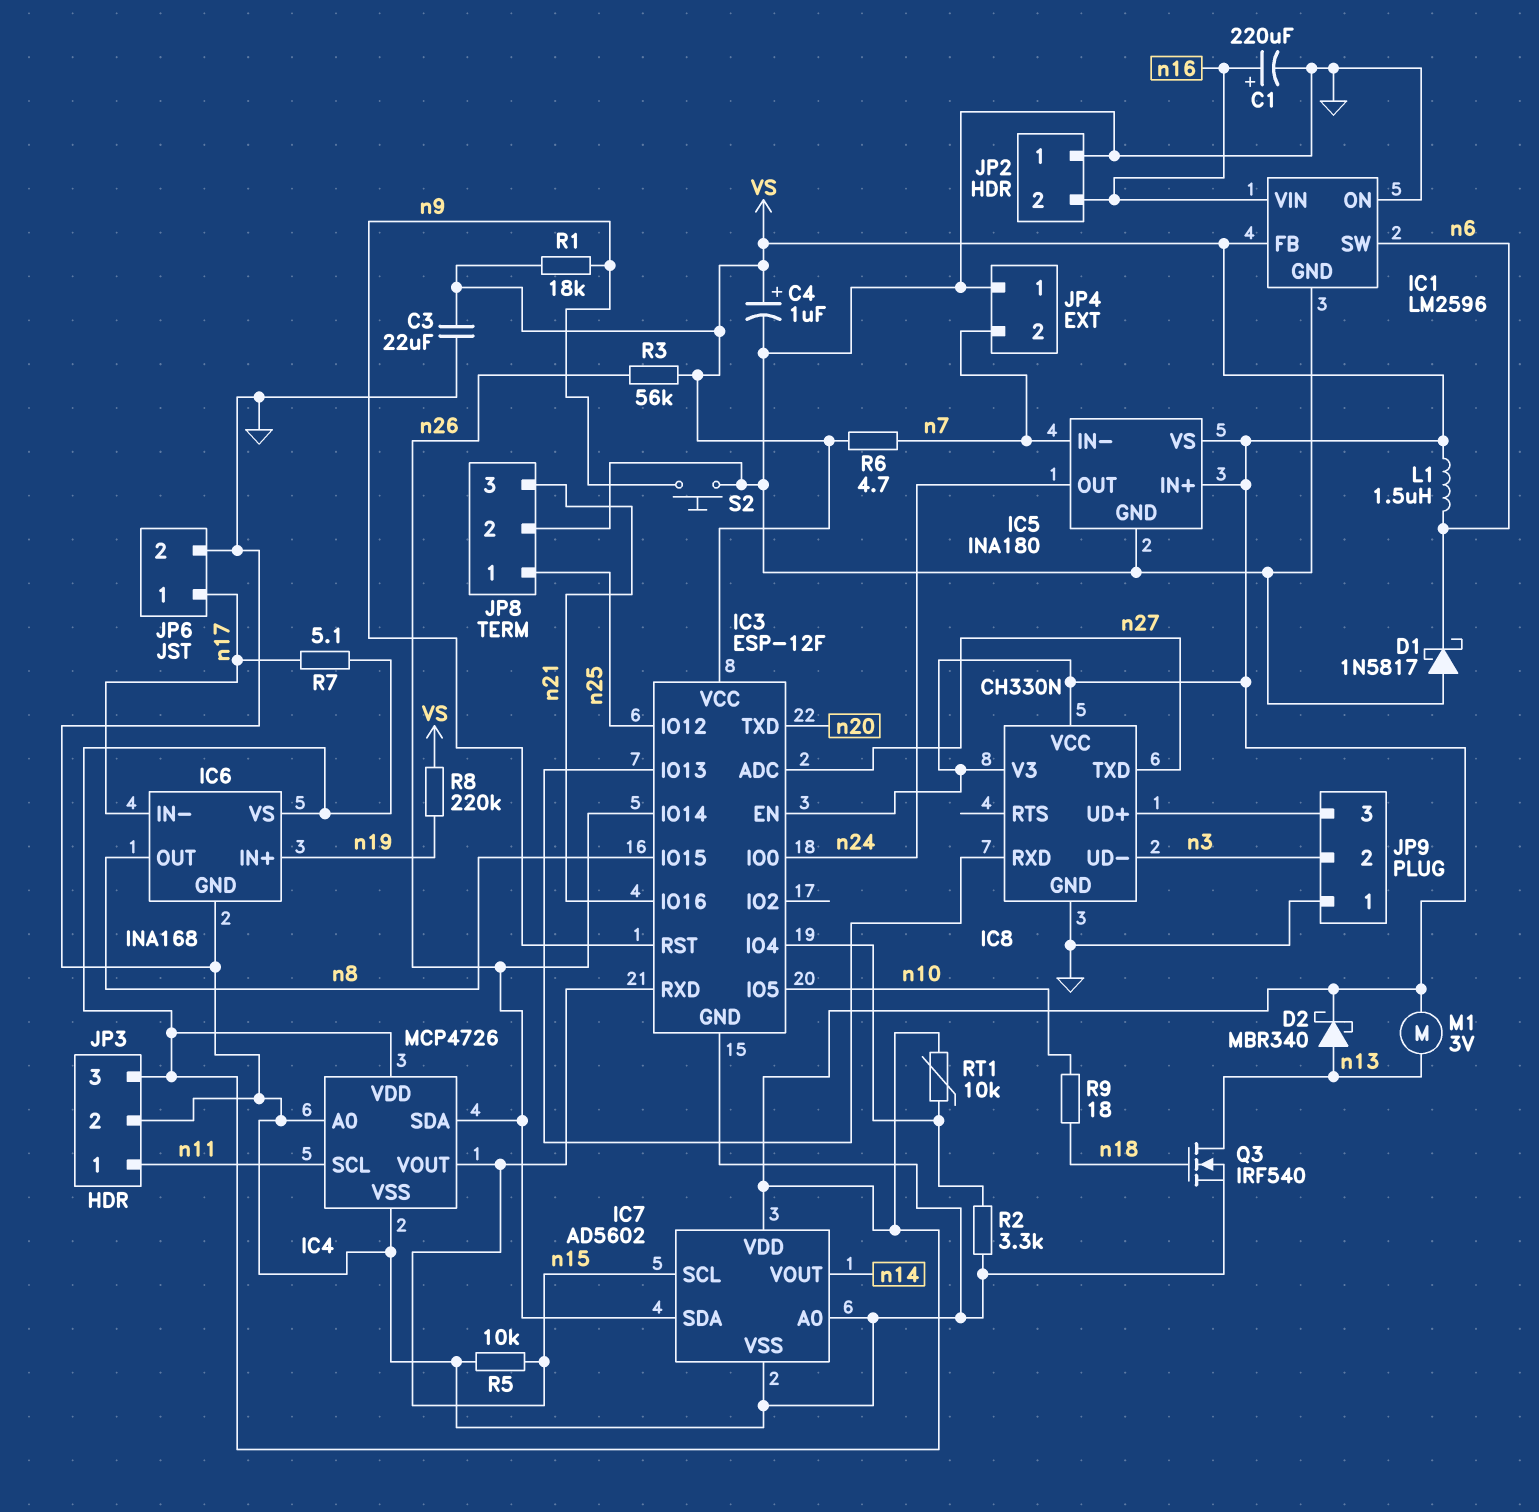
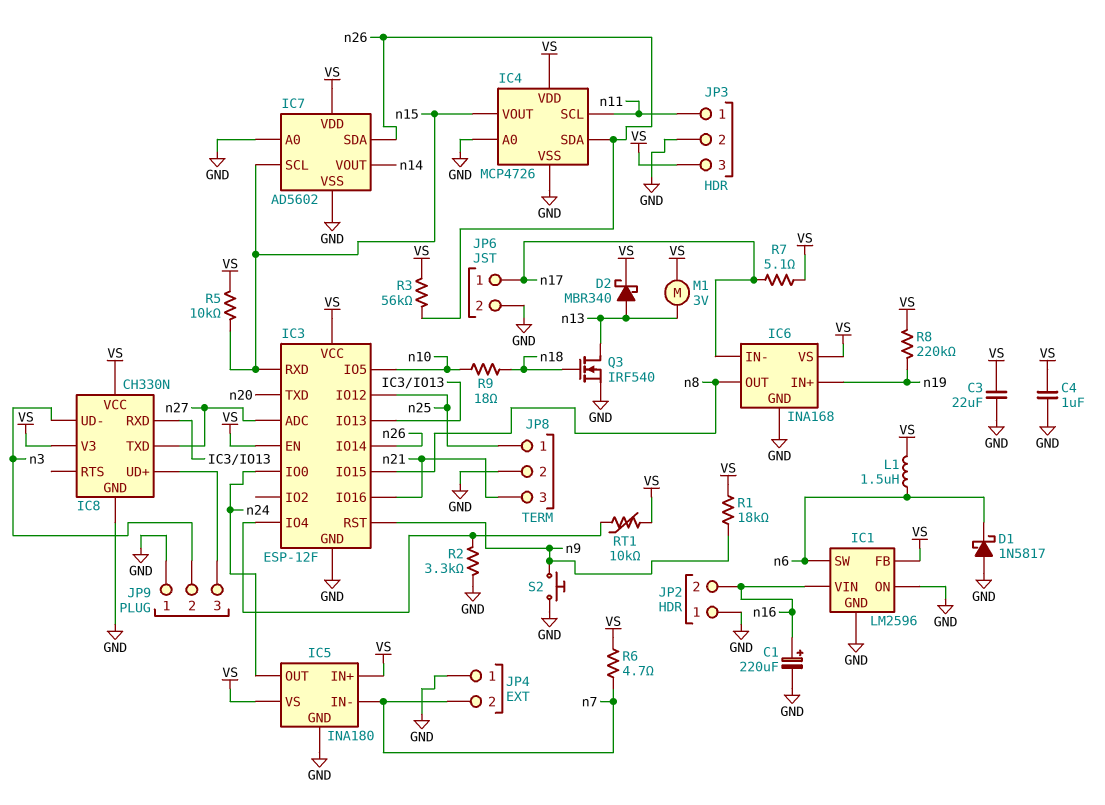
C4: 1uF (plus VS, minus GND) -> 1uF (GND, VS)
R5: 10k (GND, n15) -> 10k (VS, n15)

